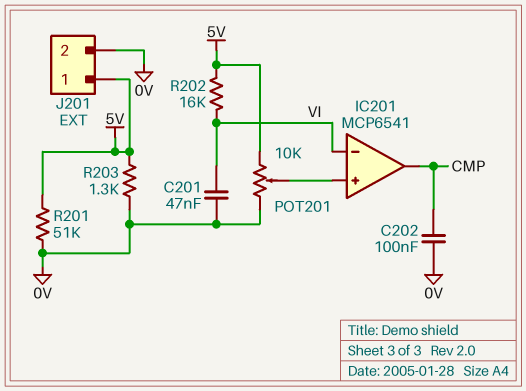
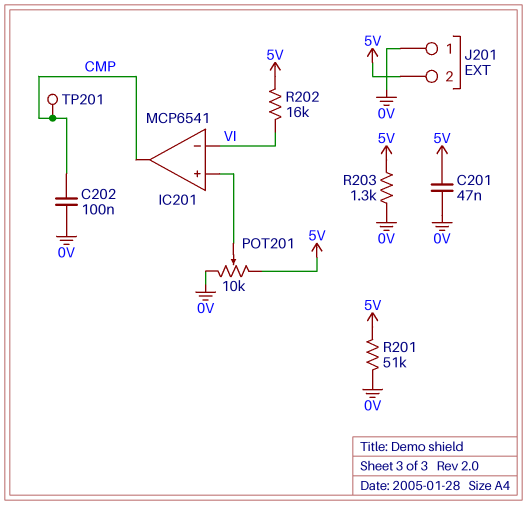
C201: 47nF (0V, VI) -> 47nF (0V, 5V)
J201 pin 1: 5V -> 0V
J201 pin 2: 0V -> 5V
TP201: none -> test point (CMP)

